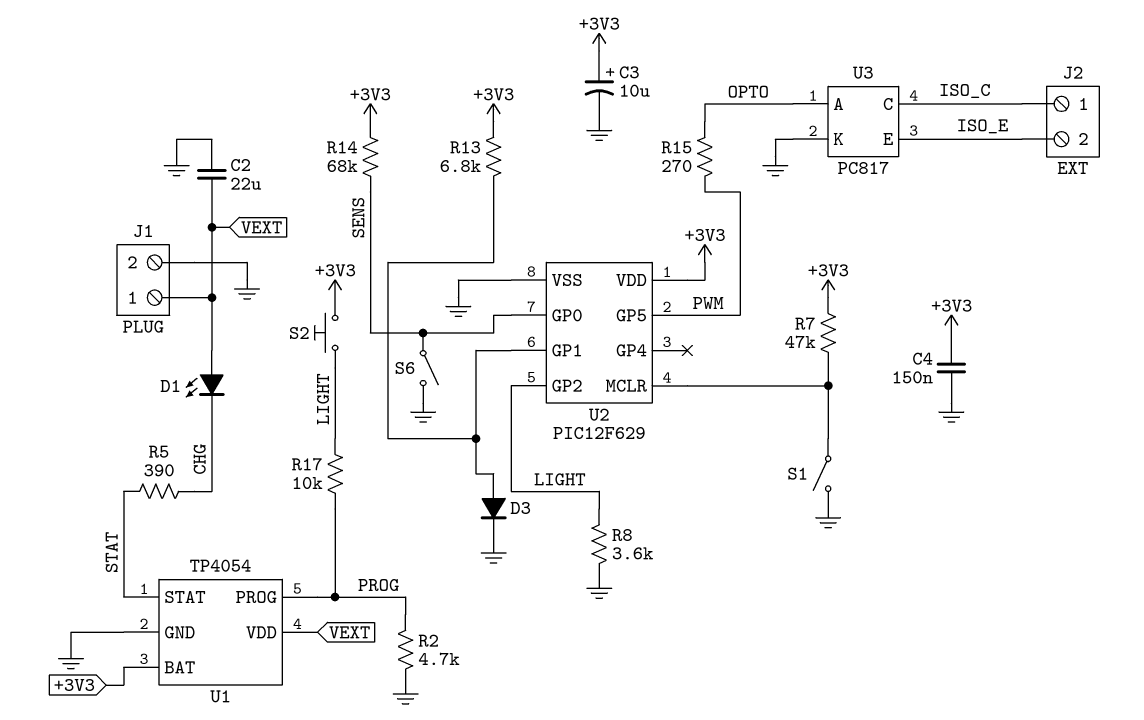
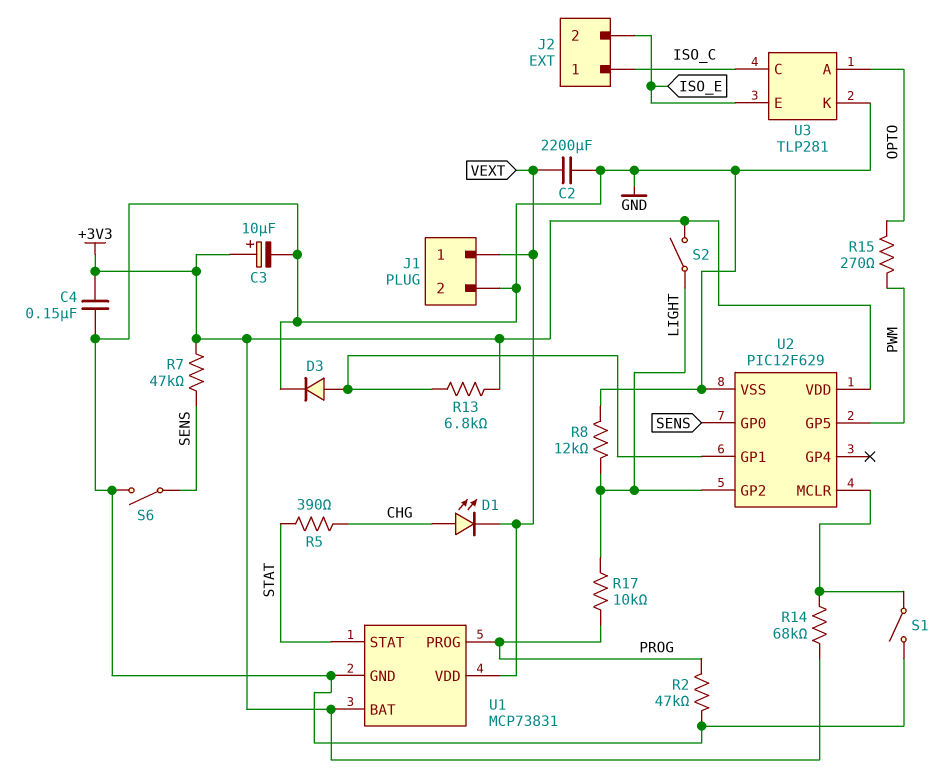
C2: 22uF (GND, VEXT) -> 2200uF (GND, VEXT)
D1: LED (A VEXT, K CHG) -> LED (A CHG, K VEXT)
R2: 4.7k (GND, PROG) -> 47k (GND, PROG)
R7: 47k (+3V3, U2/MCLR) -> 47k (+3V3, SENS)
R8: 3.6k (GND, LIGHT) -> 12k (GND, LIGHT)
R14: 68k (+3V3, SENS) -> 68k (+3V3, U2/MCLR)
S2: button (+3V3, LIGHT) -> switch (+3V3, LIGHT)
U1: TP4054 -> MCP73831
U3: PC817 -> TLP281

